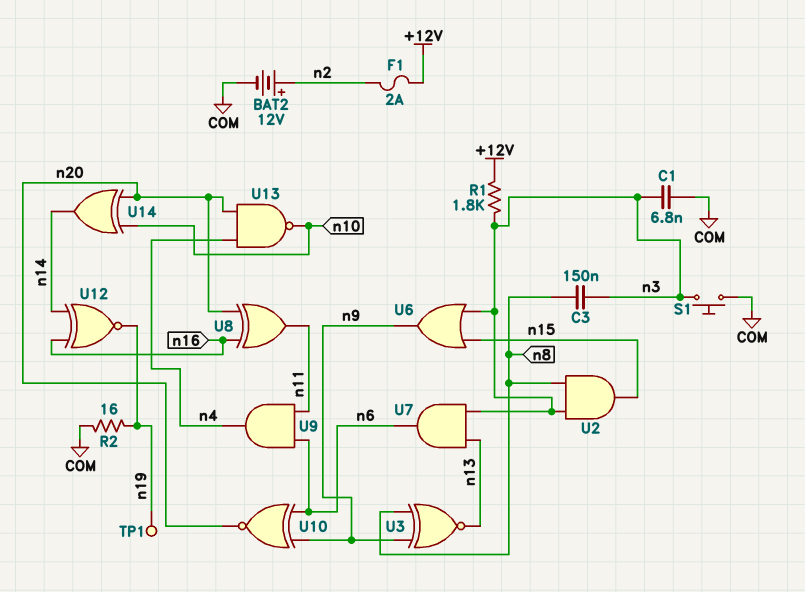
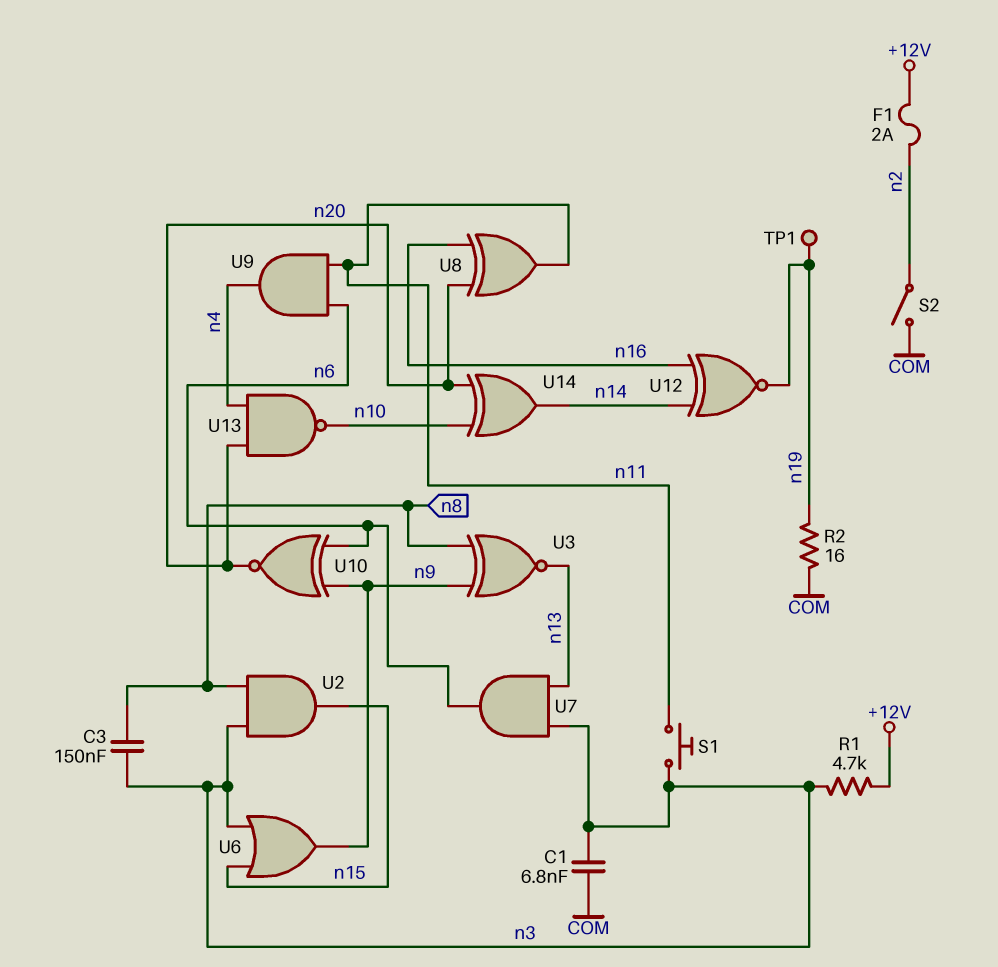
BAT2: 12V (plus n2, minus COM) -> none
R1: 1.8k (+12V, n3) -> 4.7k (+12V, n3)
S1: button (COM, n3) -> button (n3, n11)
S2: none -> switch (COM, n2)

